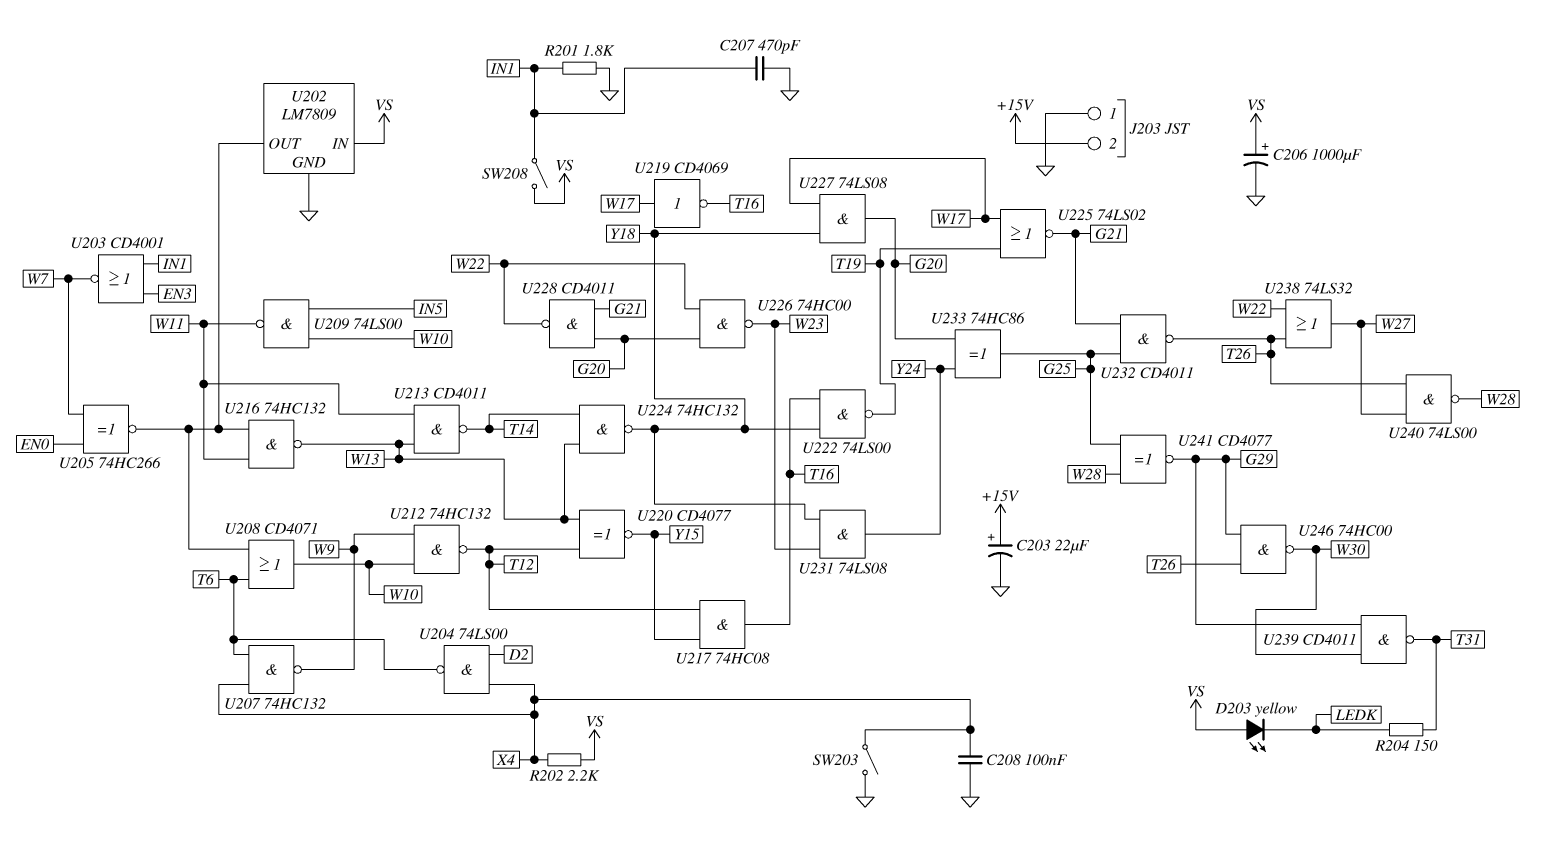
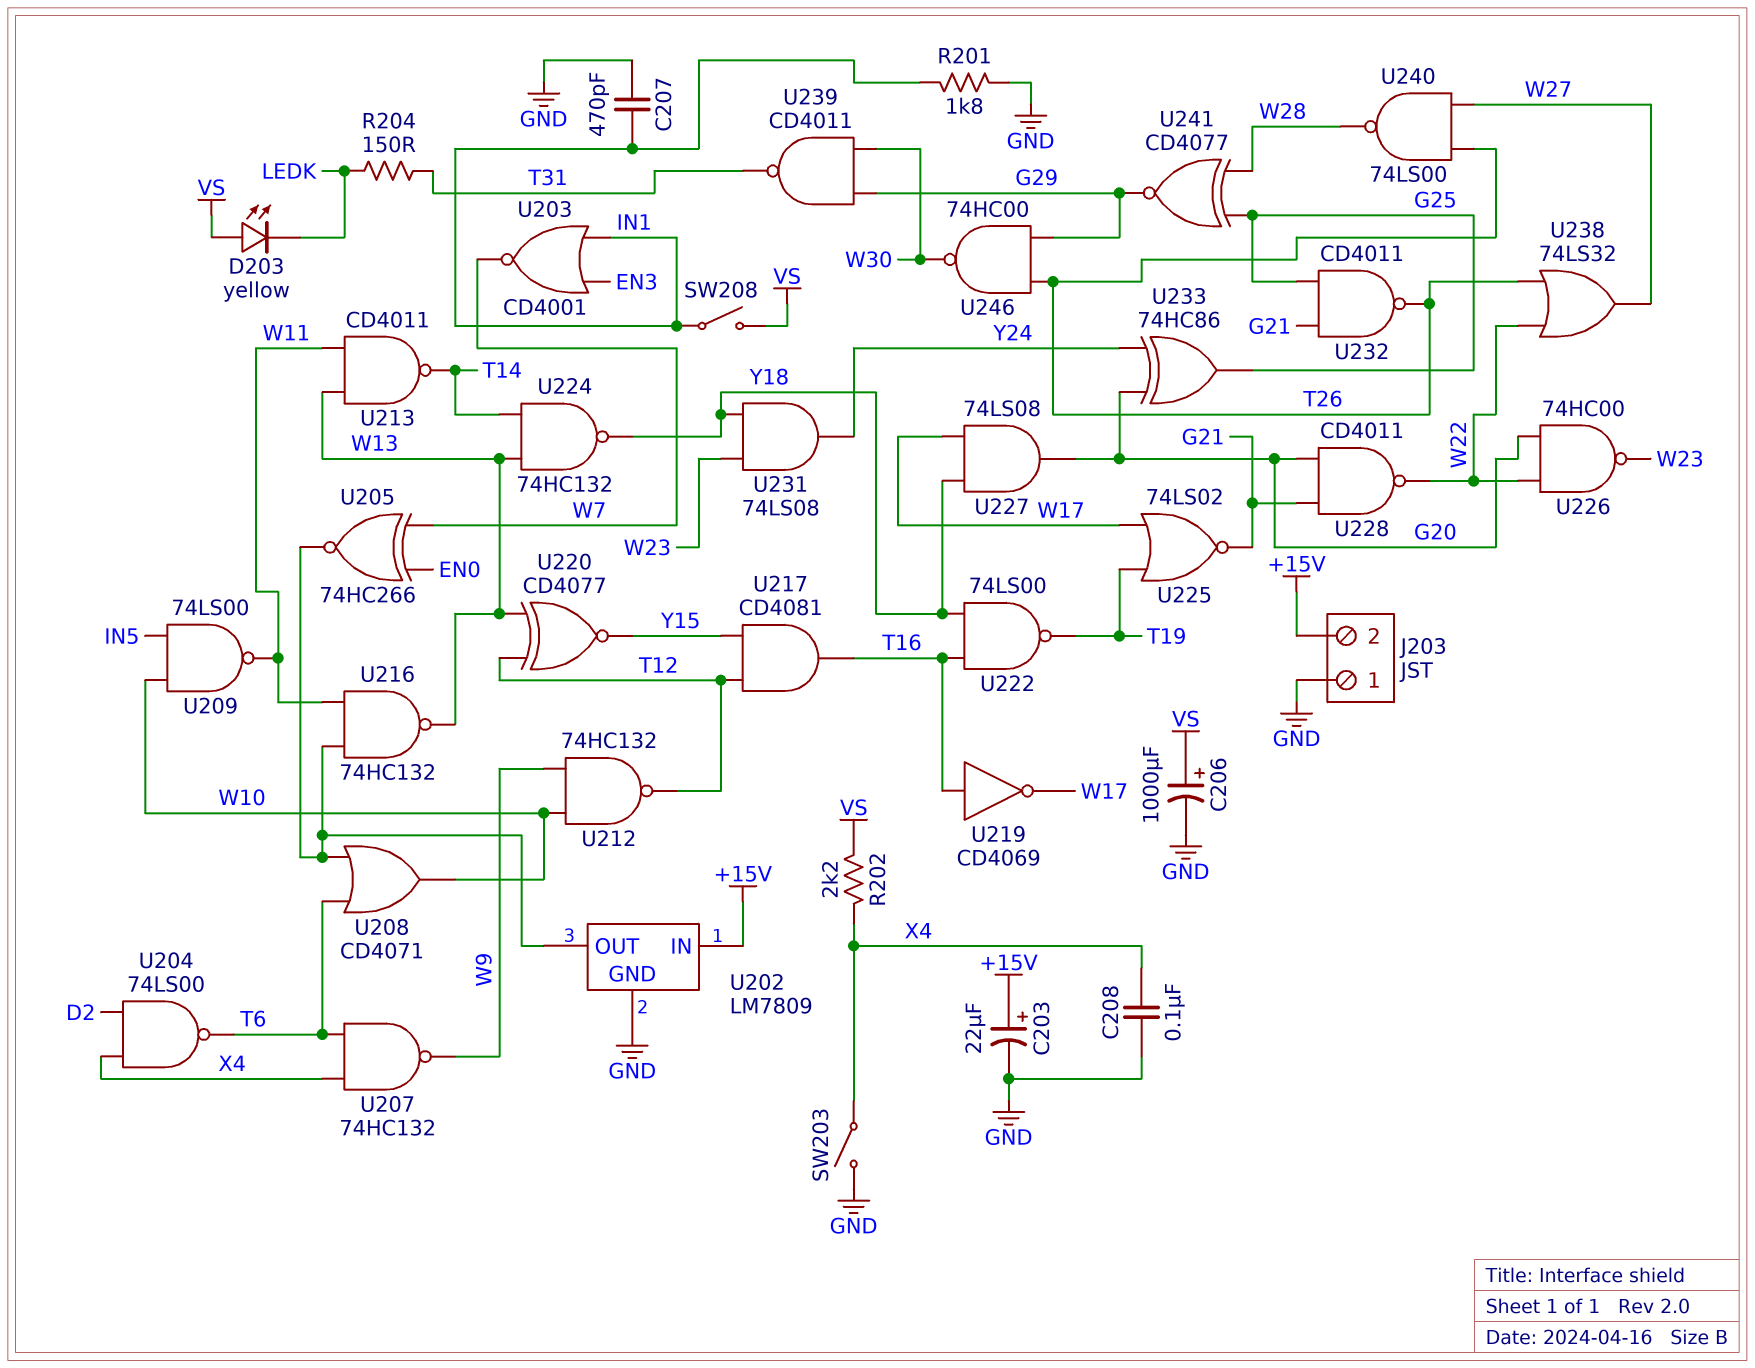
U202 pin IN: VS -> +15V
U217: AND 74HC08 (in T12, in Y15, out T16) -> AND CD4081 (in T12, in Y15, out T16)
U219: NOT CD4069 (in W17, out T16) -> NOT CD4069 (in T16, out W17)

